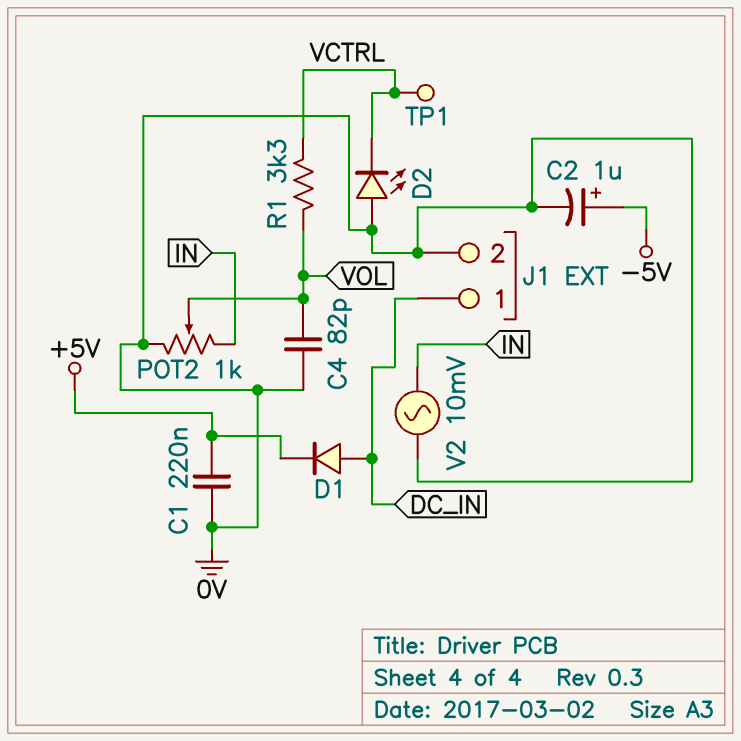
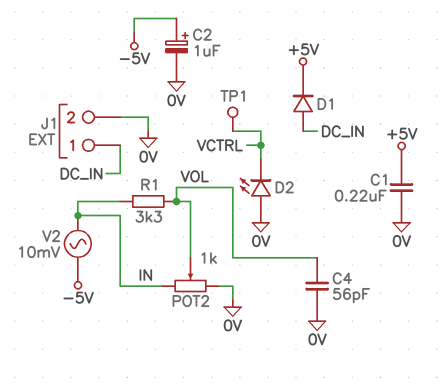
C4: 82pF (0V, VOL) -> 56pF (0V, VOL)
R1: 3.3k (VCTRL, VOL) -> 3.3k (IN, VOL)
V2: AC 10mV (0V, IN) -> AC 10mV (-5V, IN)

